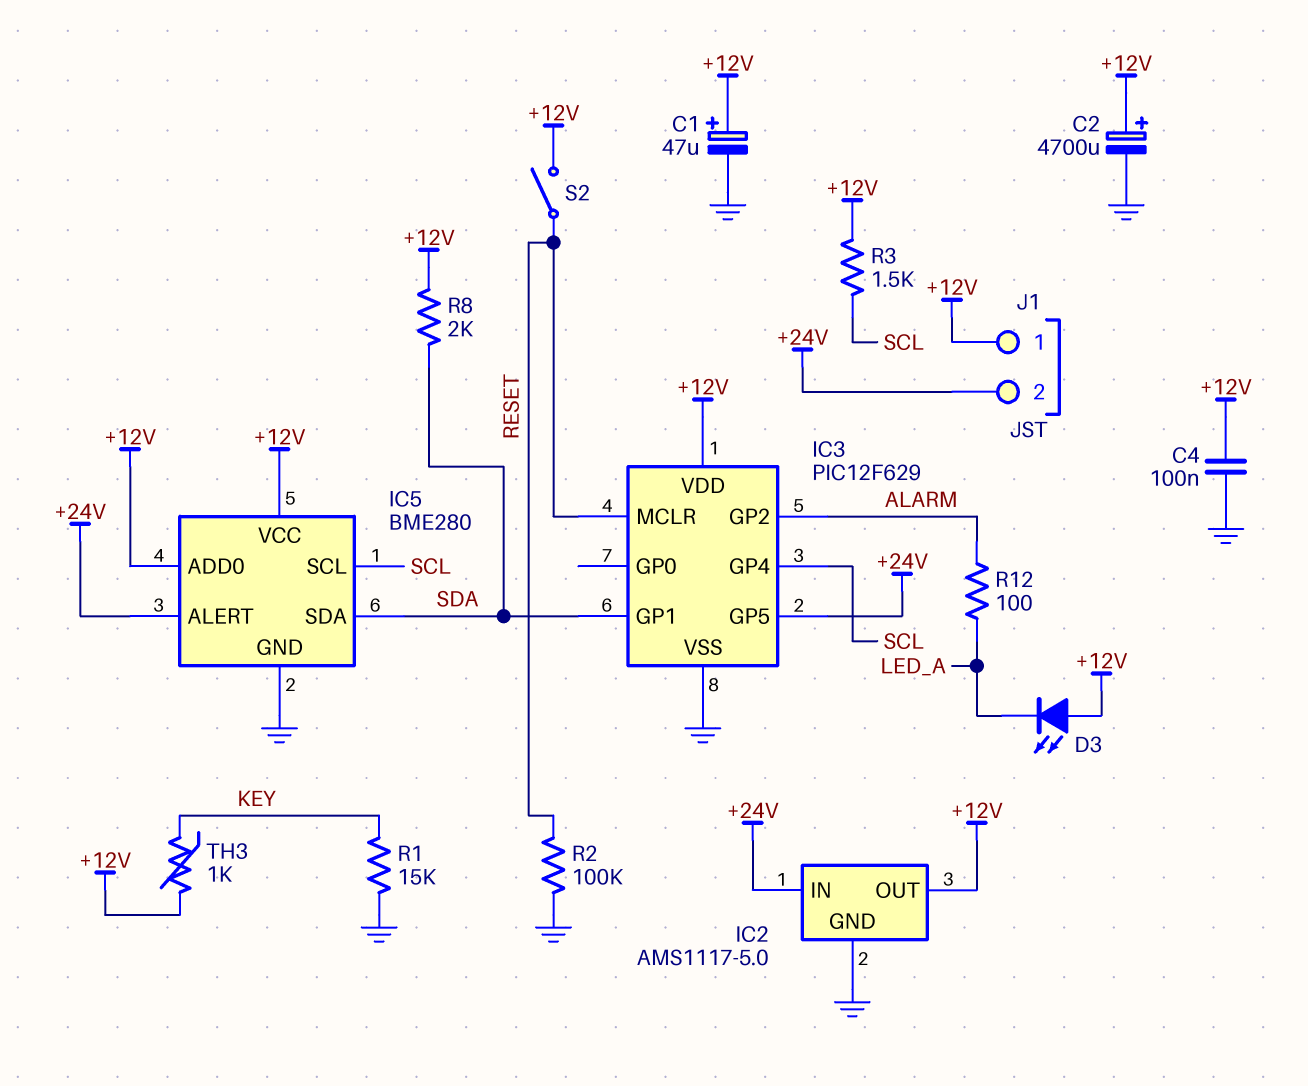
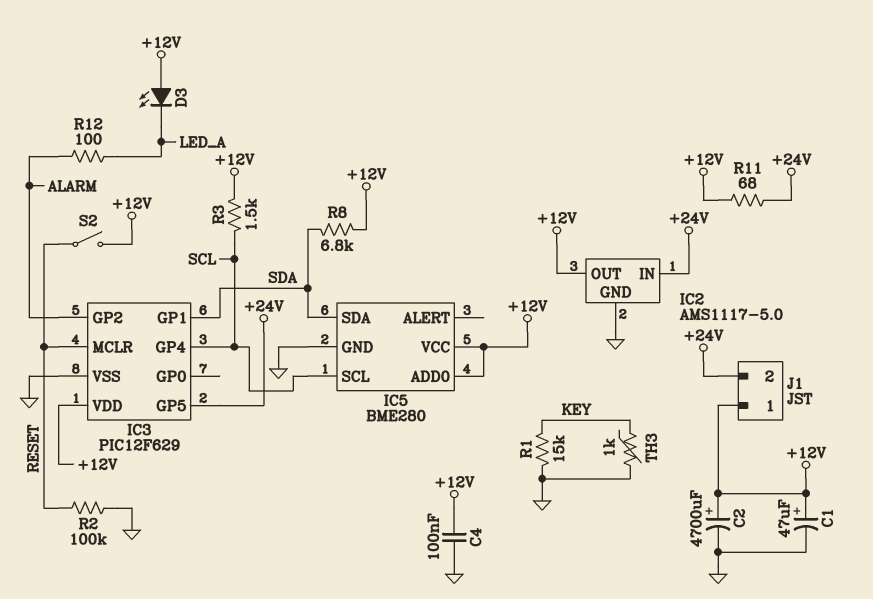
IC5 pin ALERT: +24V -> none
R8: 2k (+12V, SDA) -> 6.8k (+12V, SDA)
R11: none -> 68 (+12V, +24V)
TH3: 1k (+12V, KEY) -> 1k (GND, KEY)

